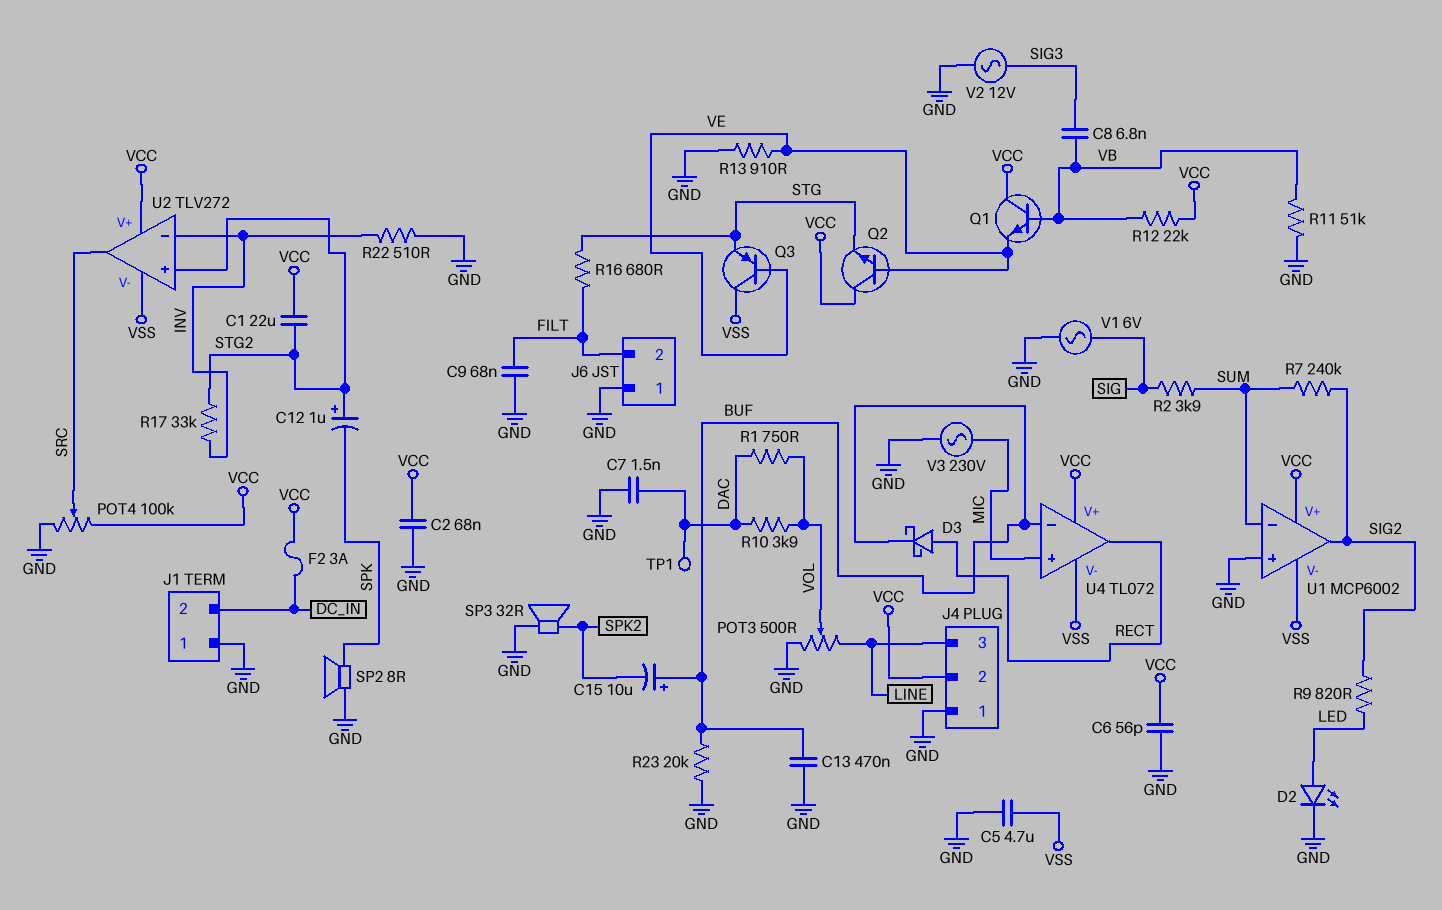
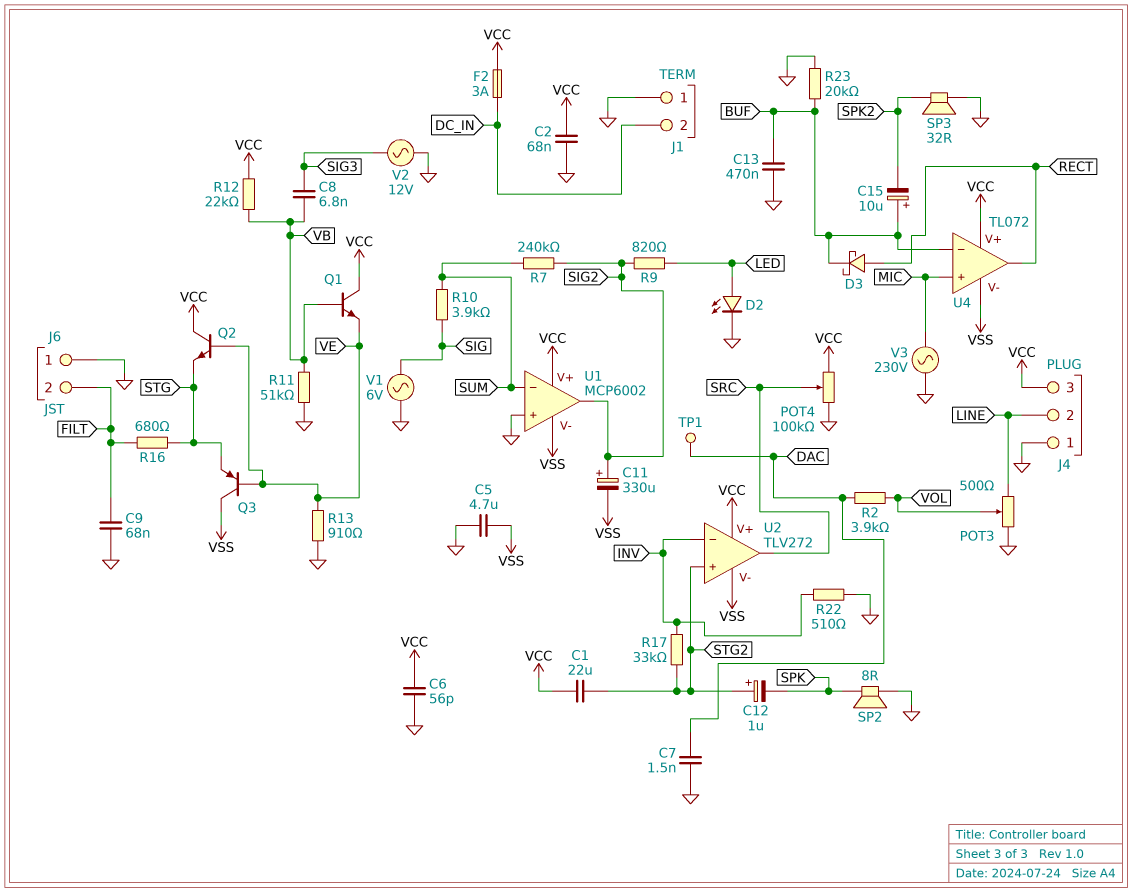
C11: none -> 330uF (plus SIG2, minus VSS)
J4 pin 2: VCC -> LINE
J4 pin 3: LINE -> VCC
R1: 750 (DAC, VOL) -> none
R2: 3.9k (SIG, SUM) -> 3.9k (DAC, VOL)
R10: 3.9k (DAC, VOL) -> 3.9k (SIG, SUM)

